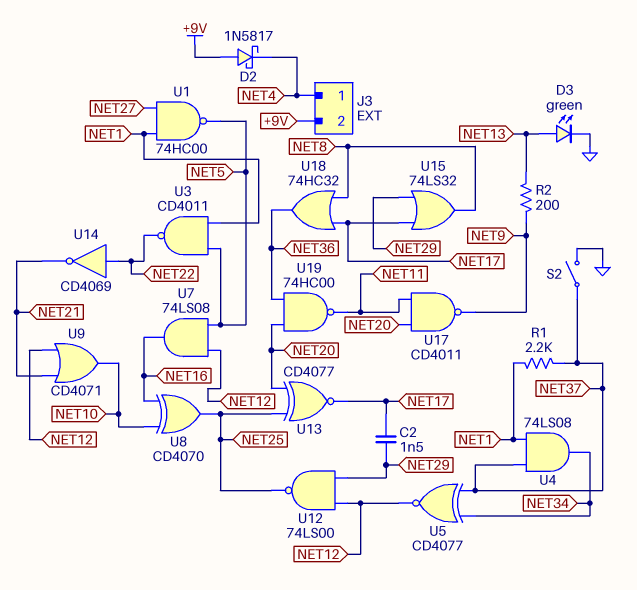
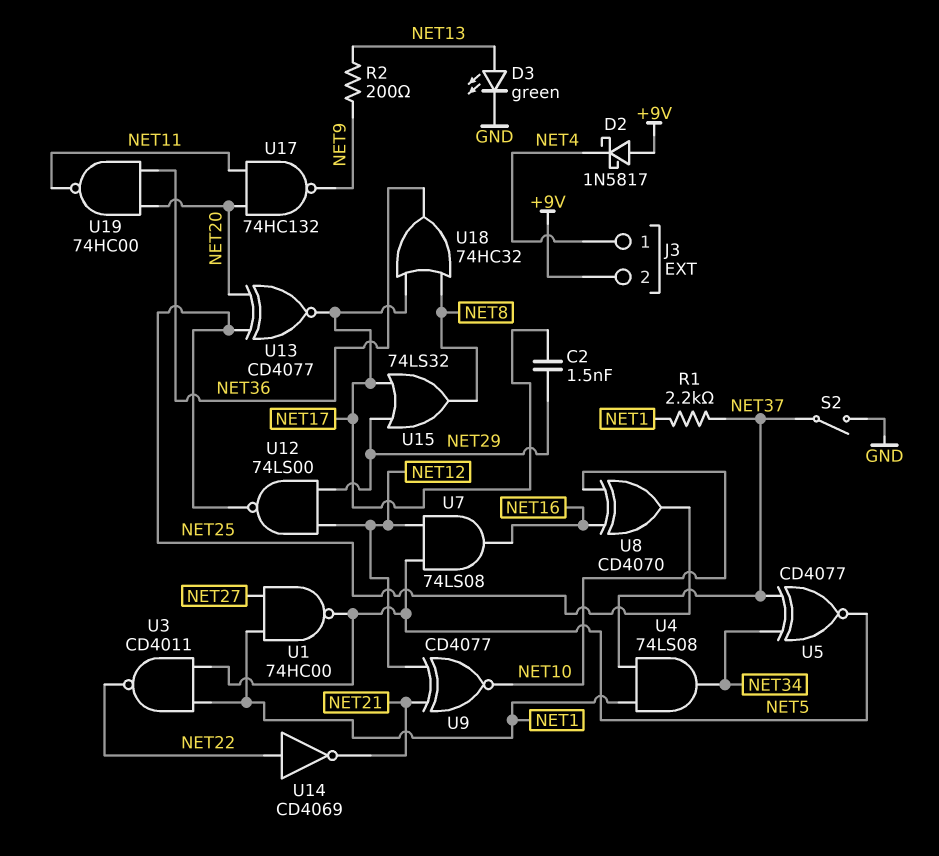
U5: XNOR CD4077 (in NET34, in NET37, out NET12) -> XNOR CD4077 (in NET34, in NET37, out NET5)
U9: OR CD4071 (in NET12, in NET21, out NET10) -> XNOR CD4077 (in NET12, in NET21, out NET10)
U17: NAND CD4011 (in NET11, in NET20, out NET9) -> NAND 74HC132 (in NET11, in NET20, out NET9)

